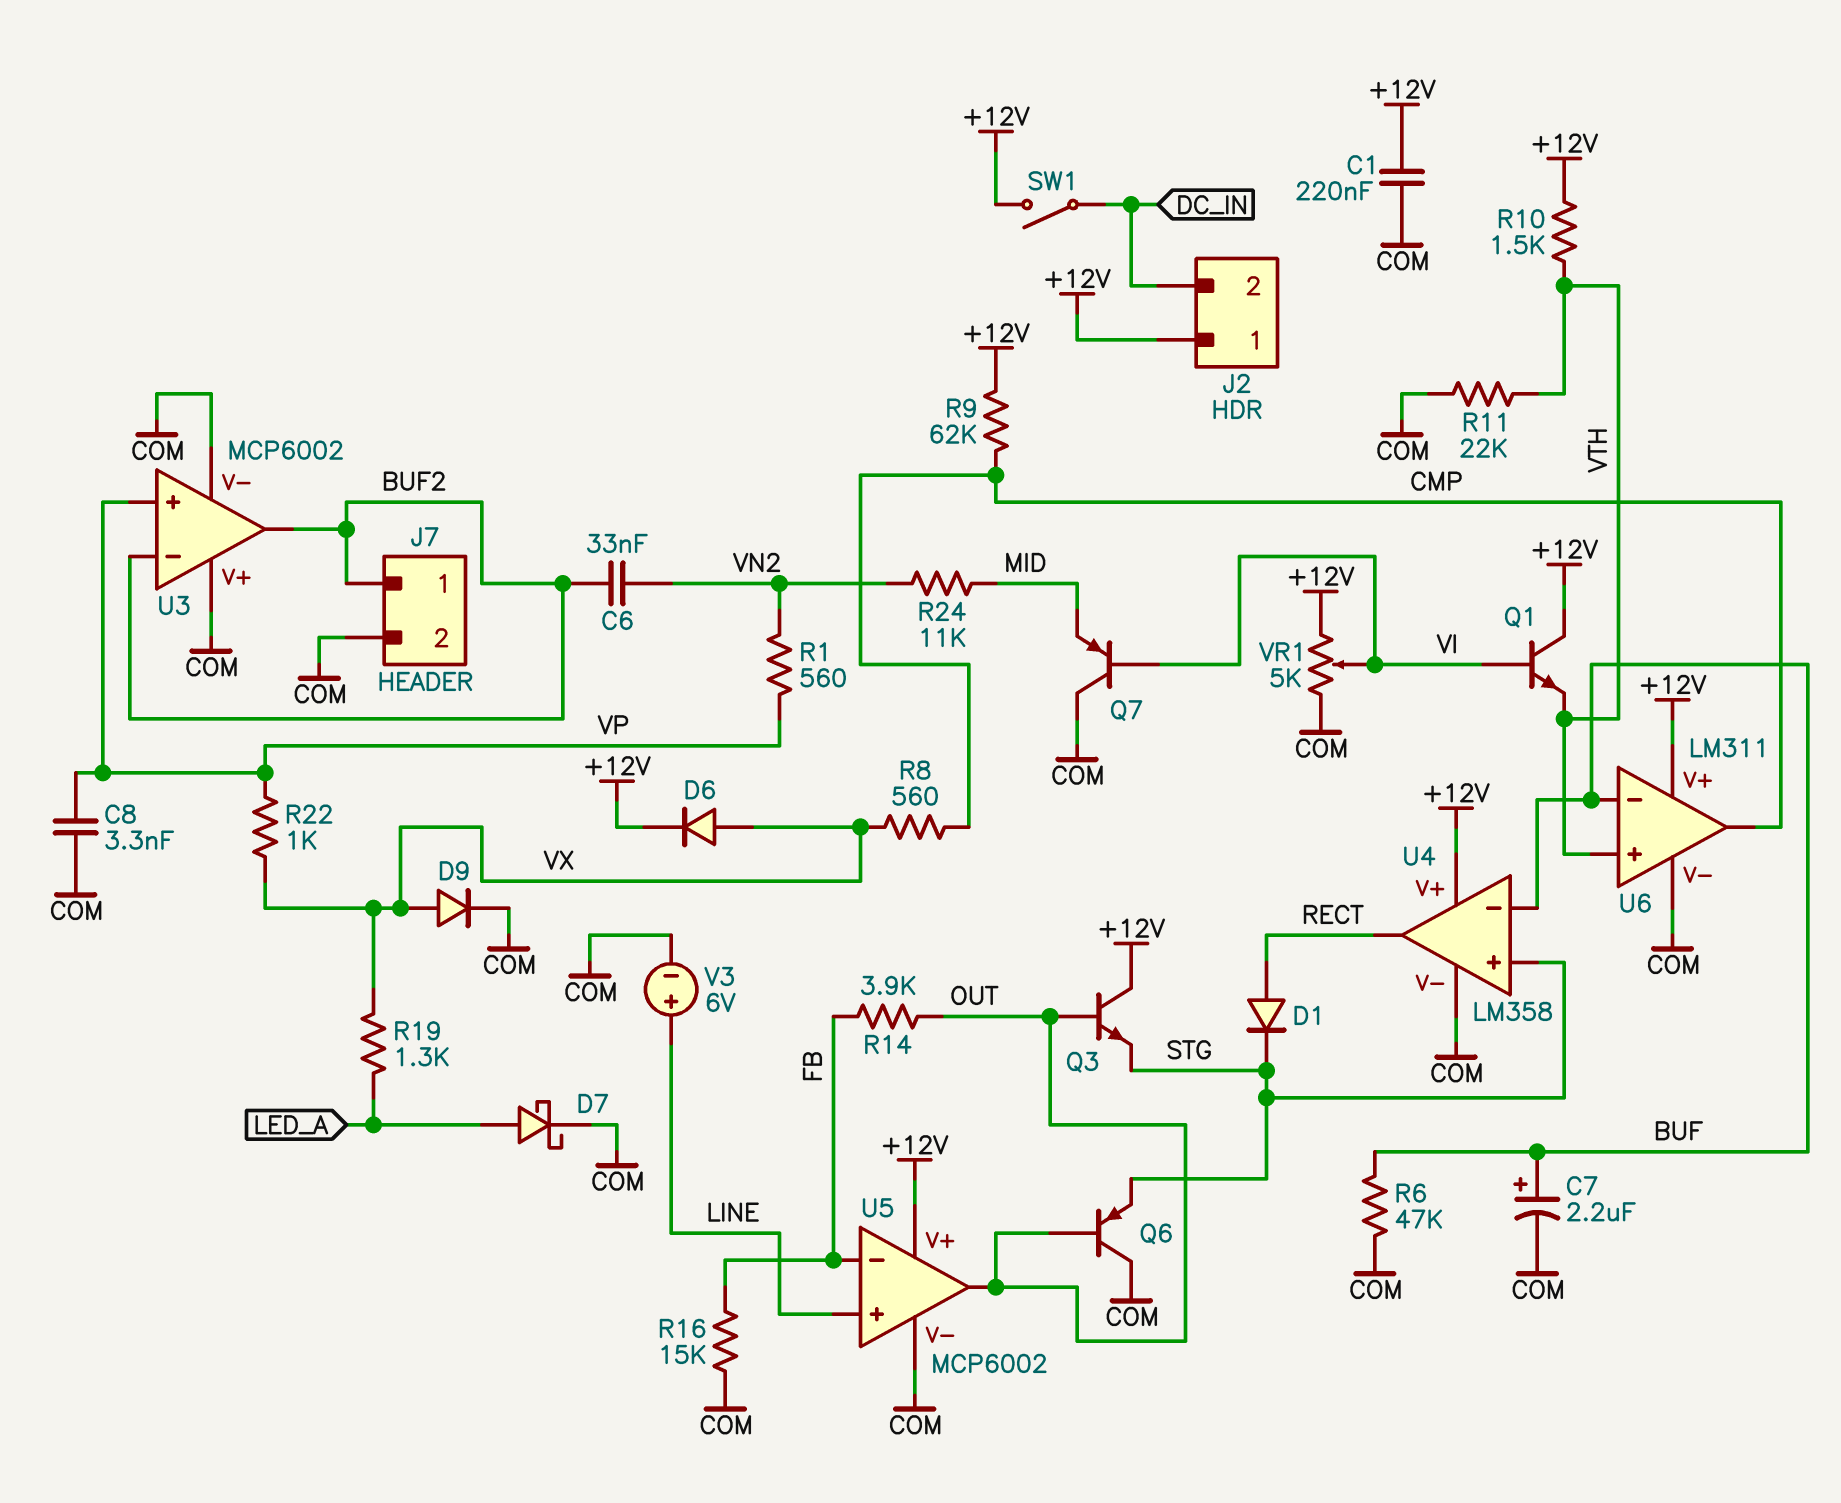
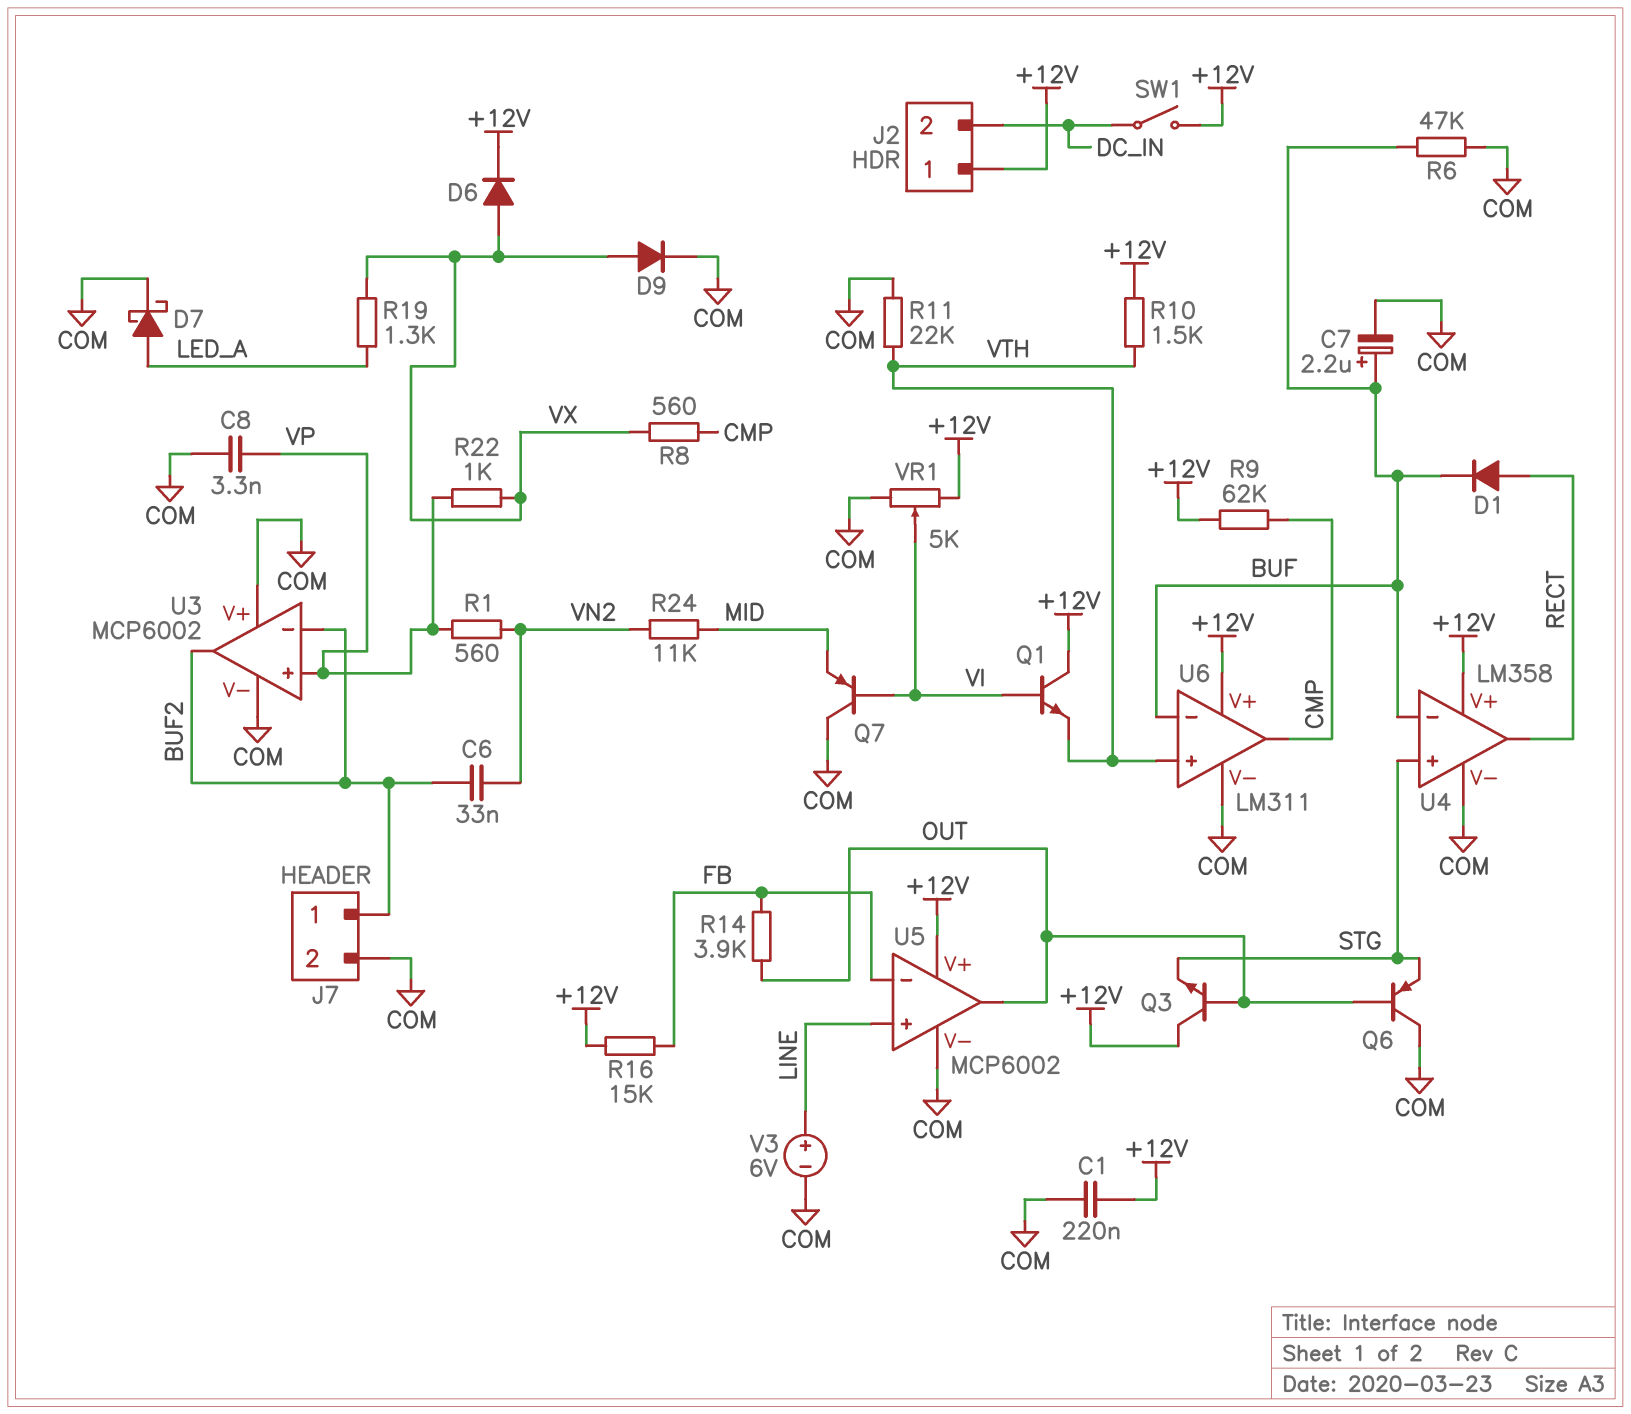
D1: diode (A RECT, K STG) -> diode (A RECT, K BUF)
R16: 15k (COM, FB) -> 15k (+12V, FB)

